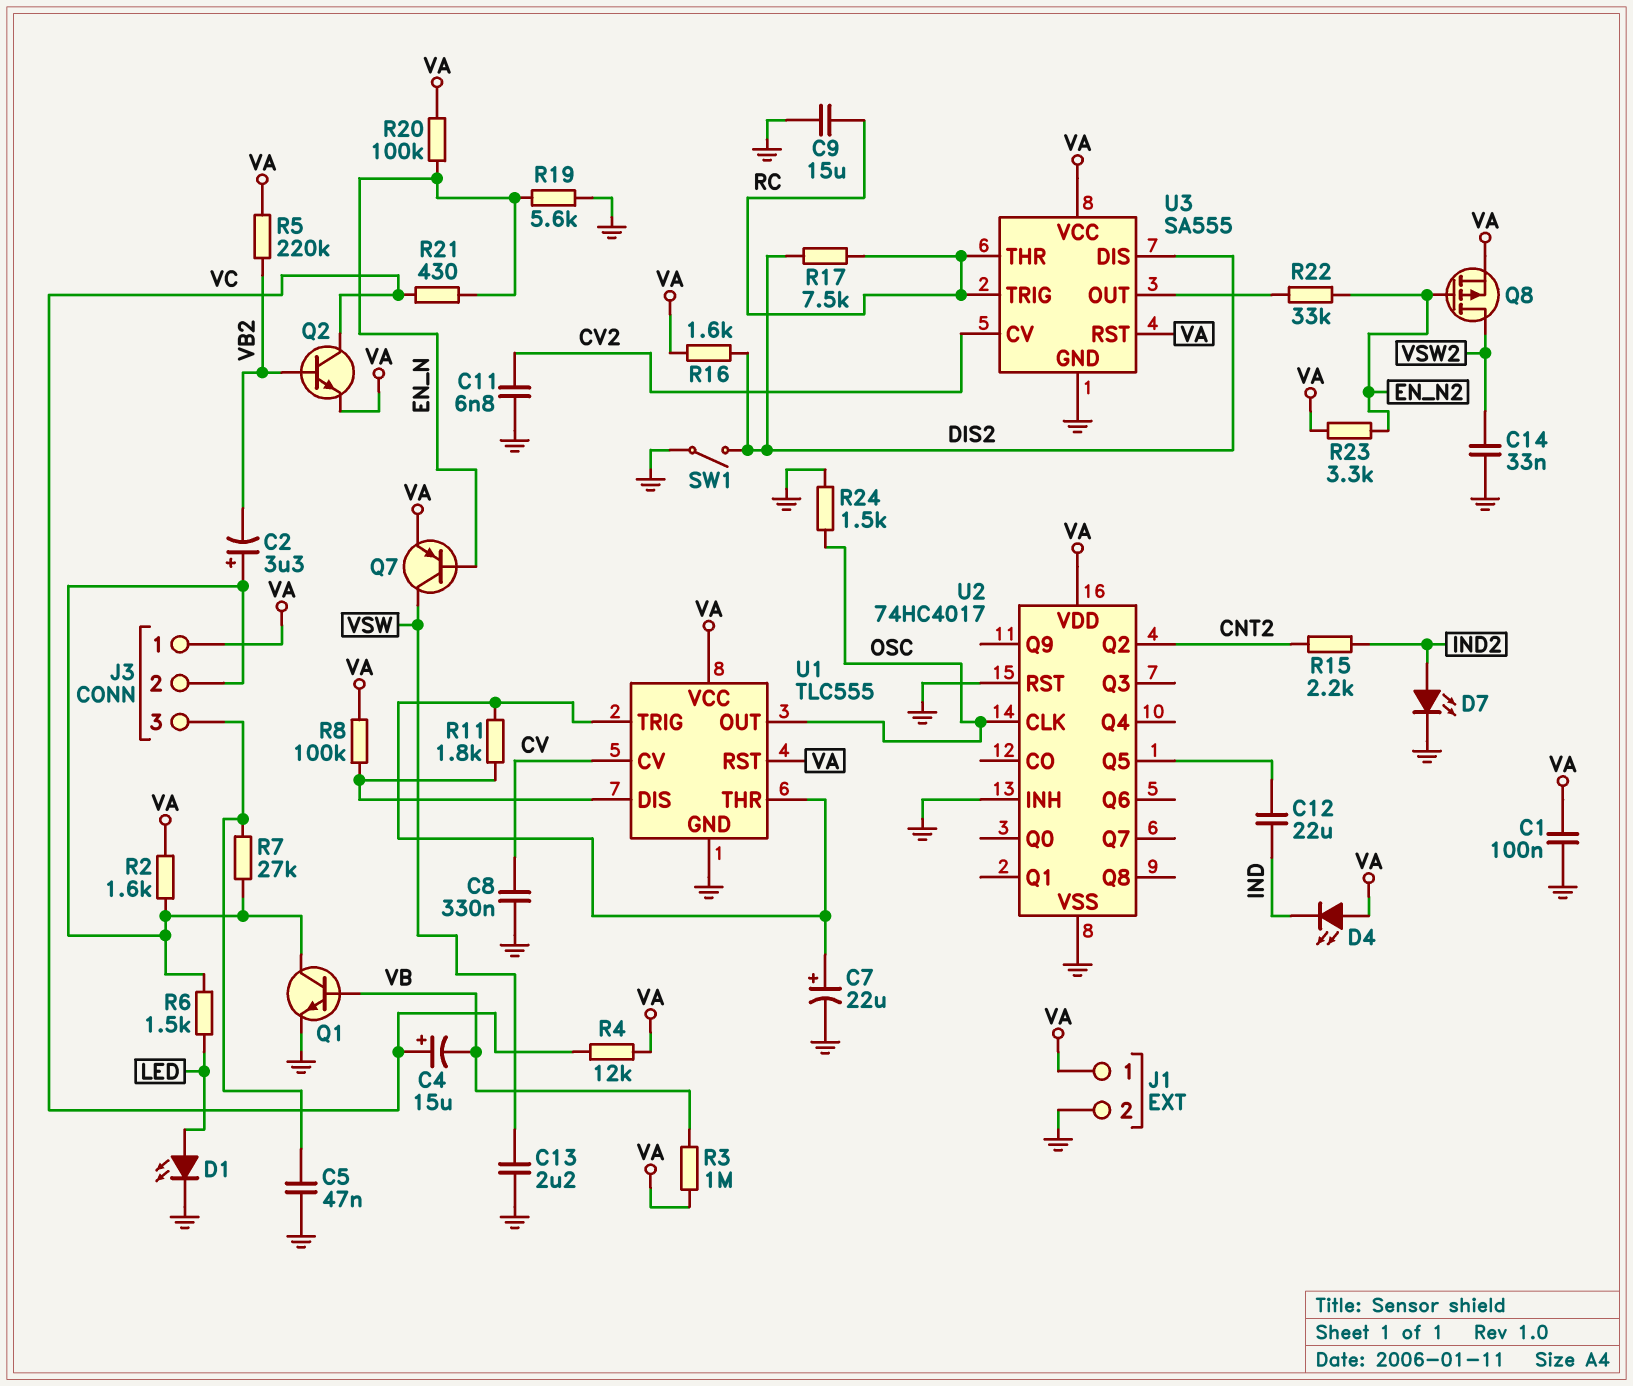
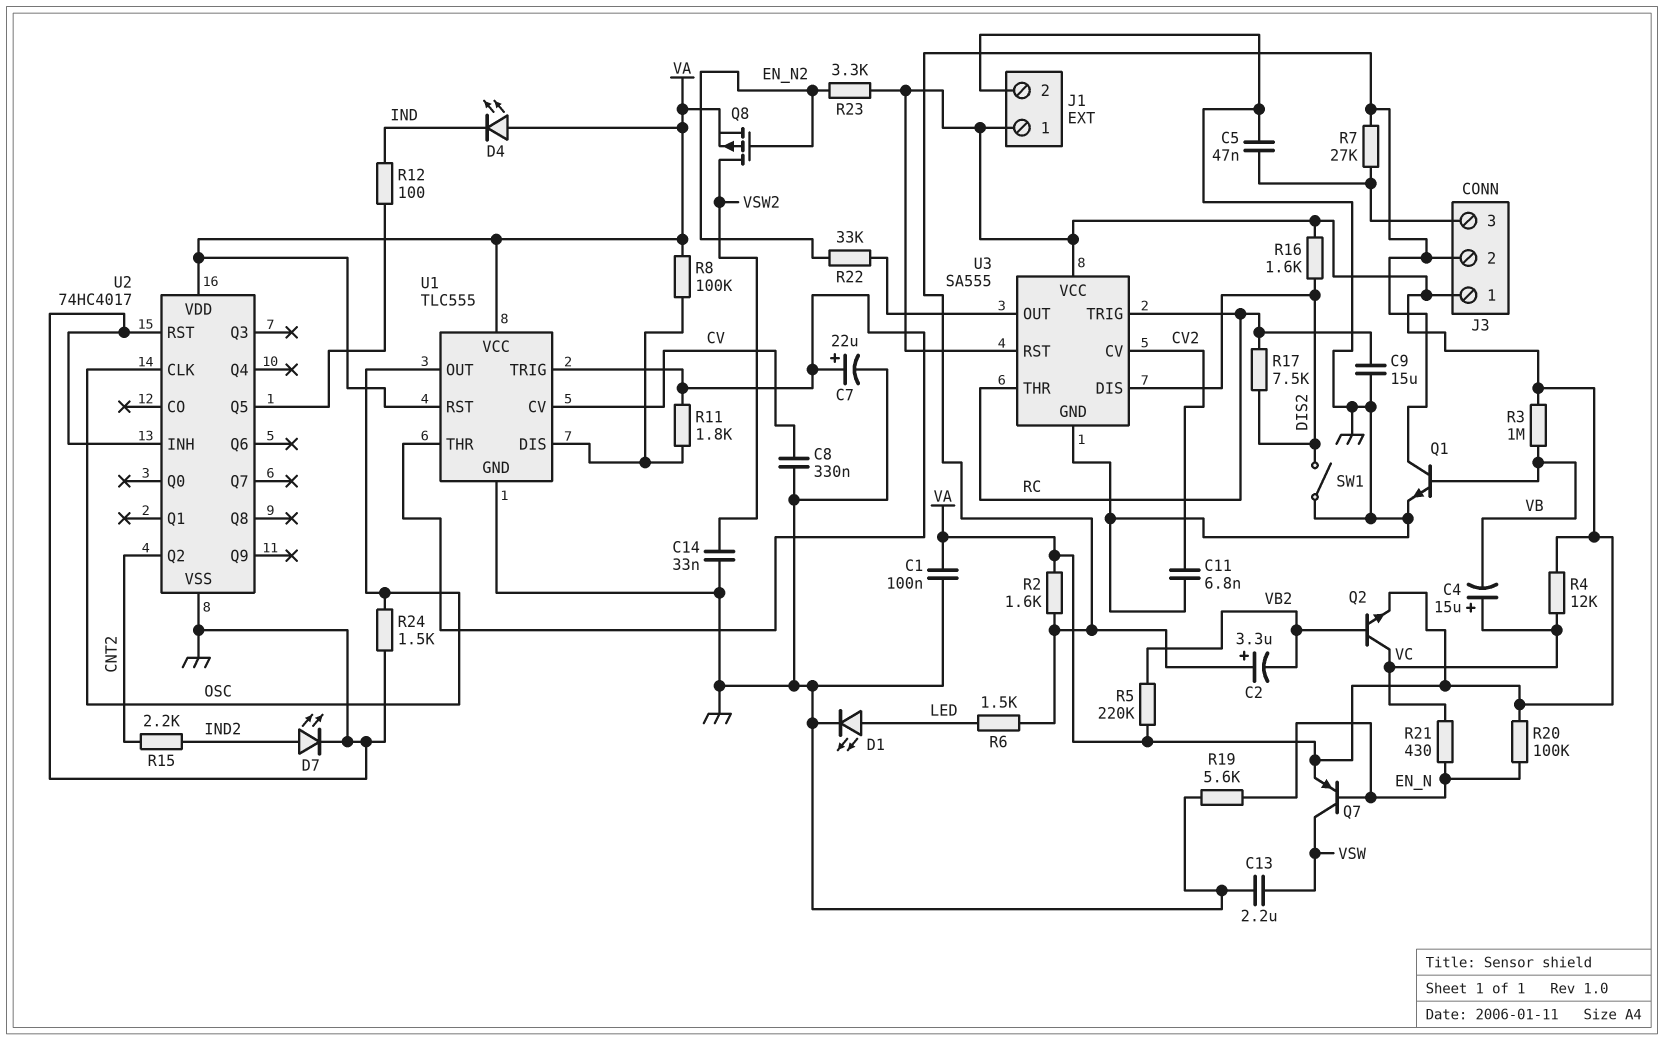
C12: 22uF (IND, U2/Q5) -> none
R12: none -> 100 (IND, U2/Q5)

